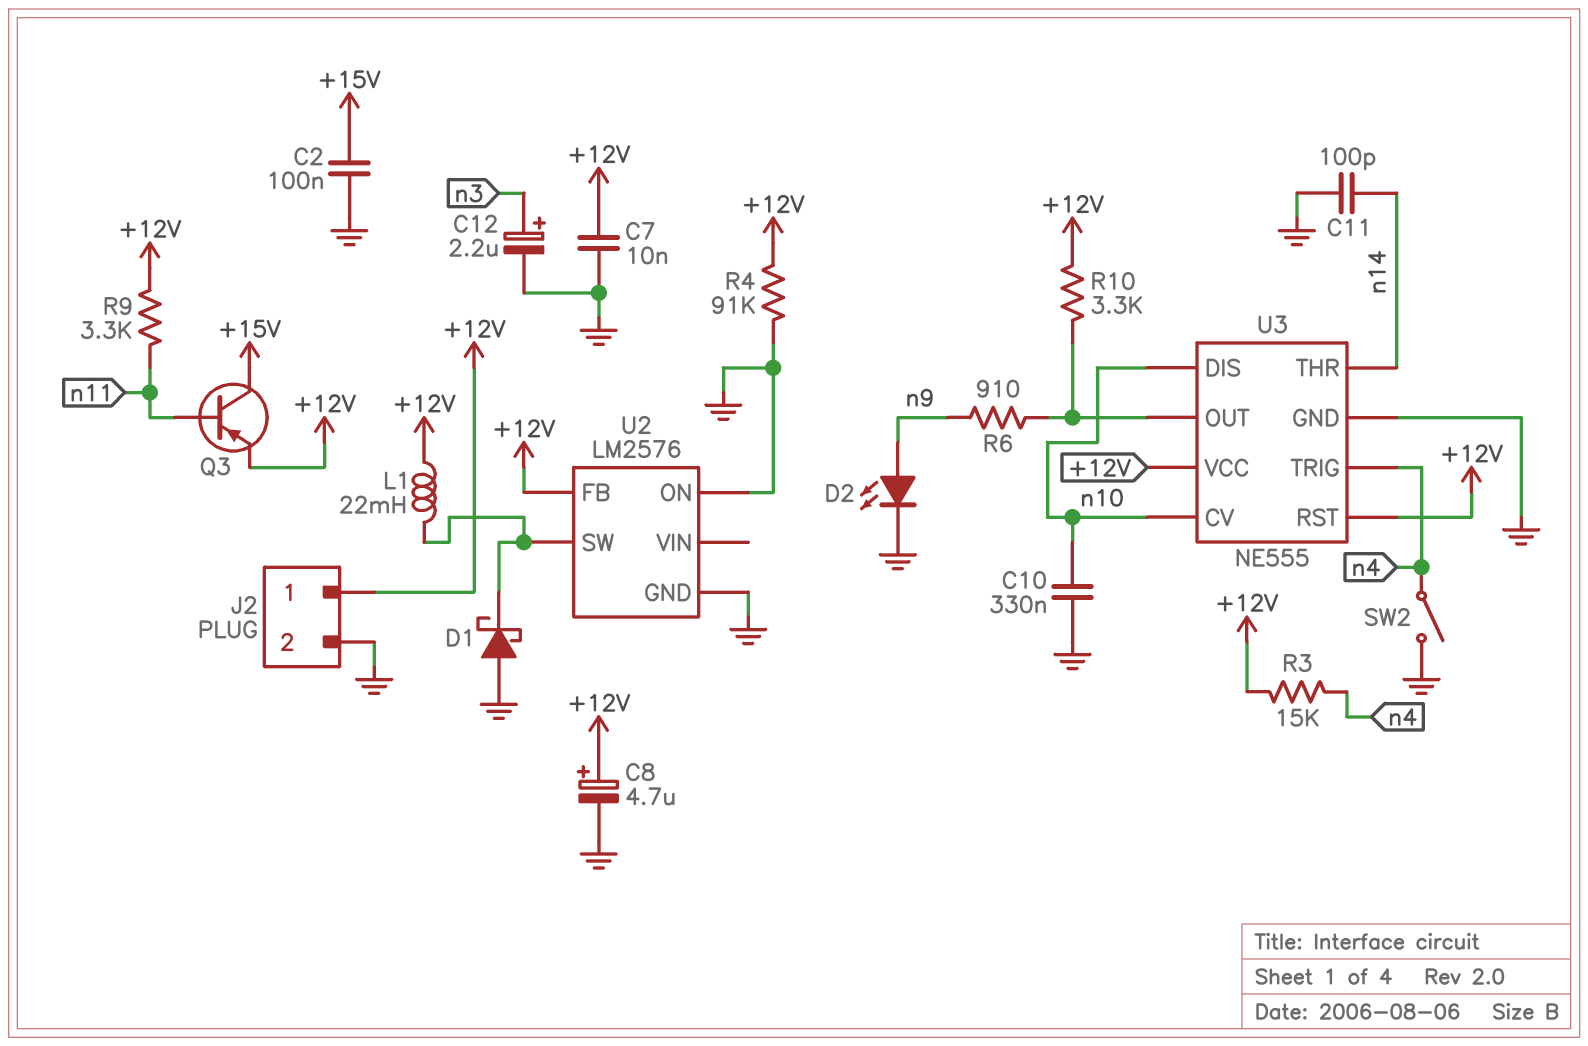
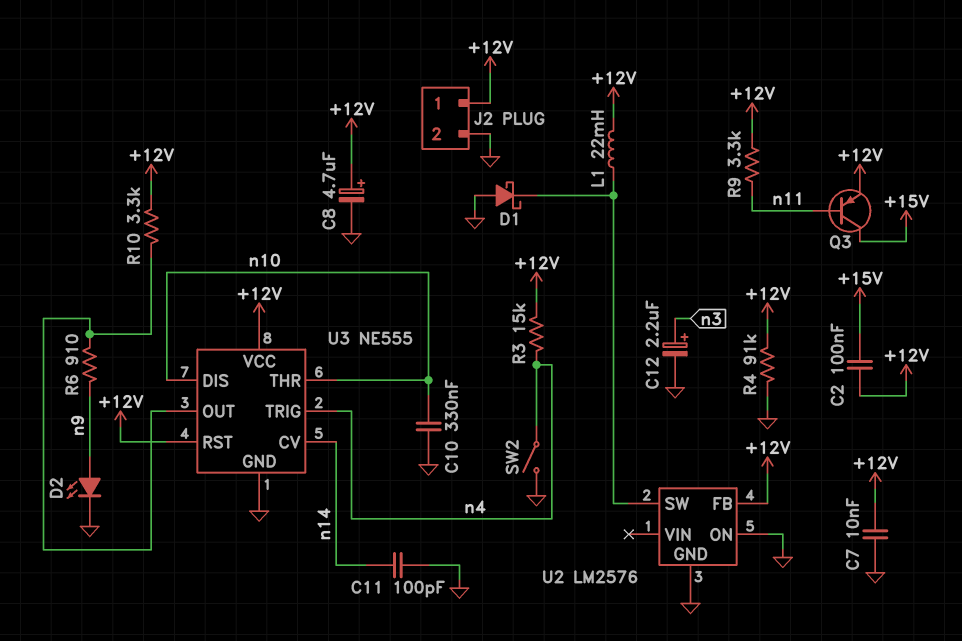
C2: 100nF (+15V, GND) -> 100nF (+12V, +15V)
U3 pin CV: n10 -> n14
U3 pin THR: n14 -> n10

